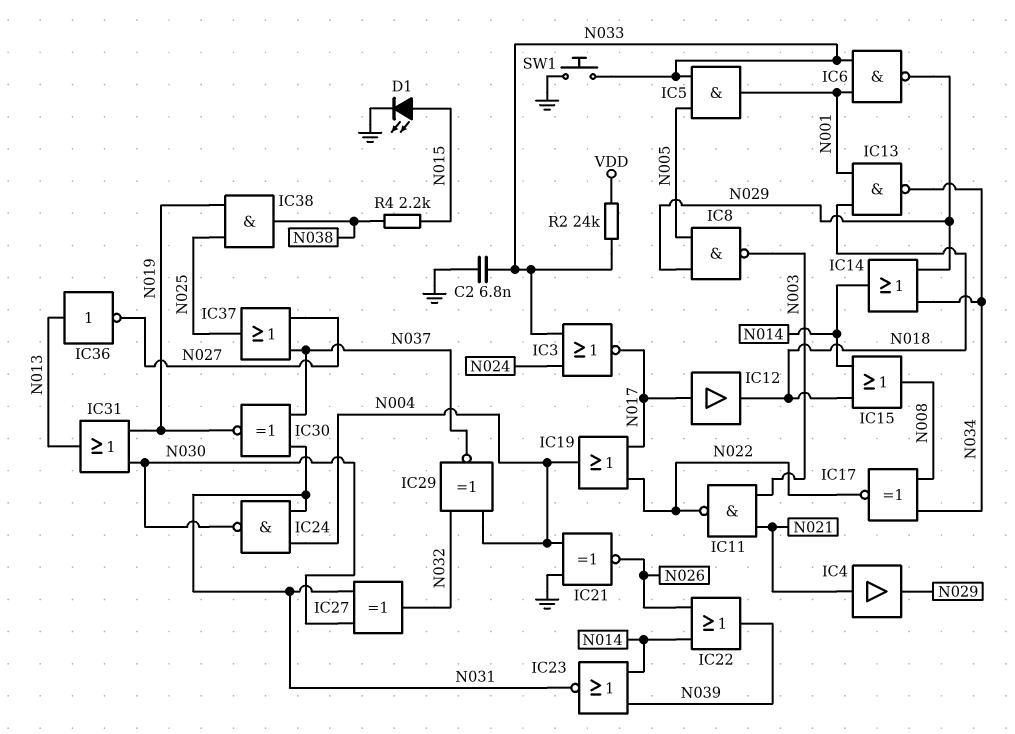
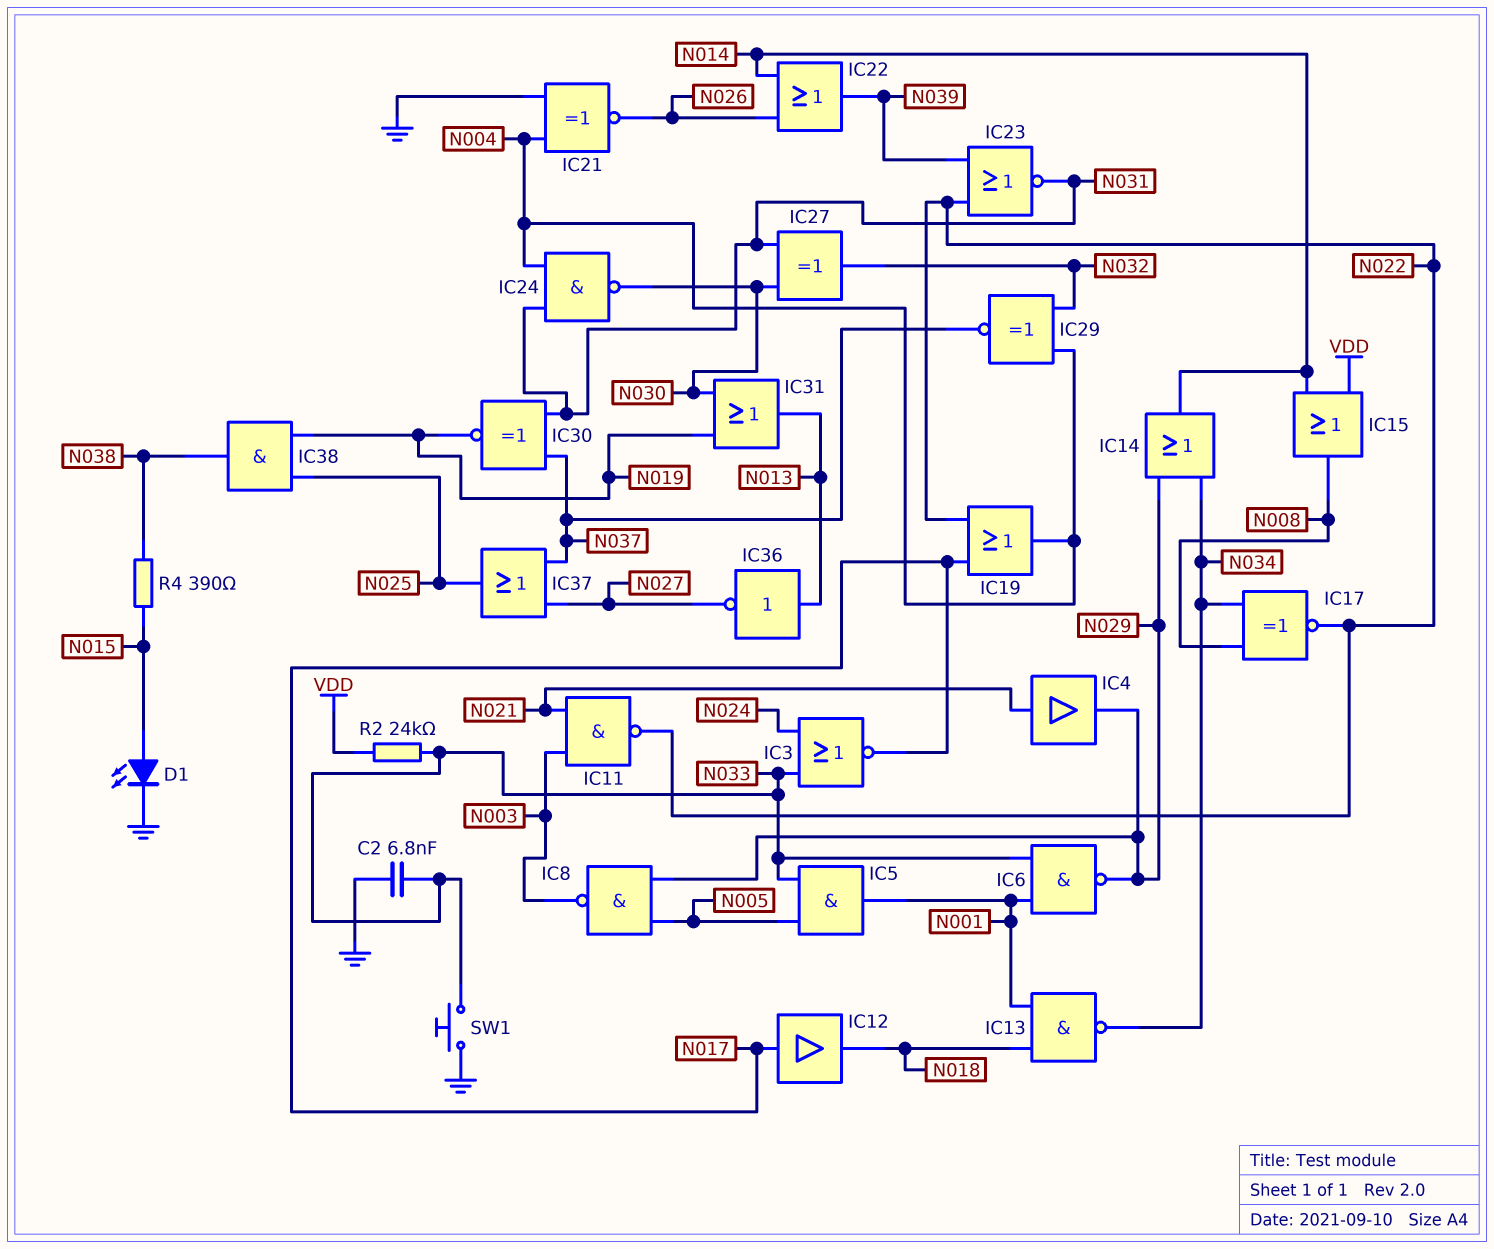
IC15: OR (in N014, in N018, out N008) -> OR (in N014, in VDD, out N008)
IC23: NOR (in N014, in N039, out N031) -> NOR (in N022, in N039, out N031)
R4: 2.2k (N015, N038) -> 390 (N015, N038)

